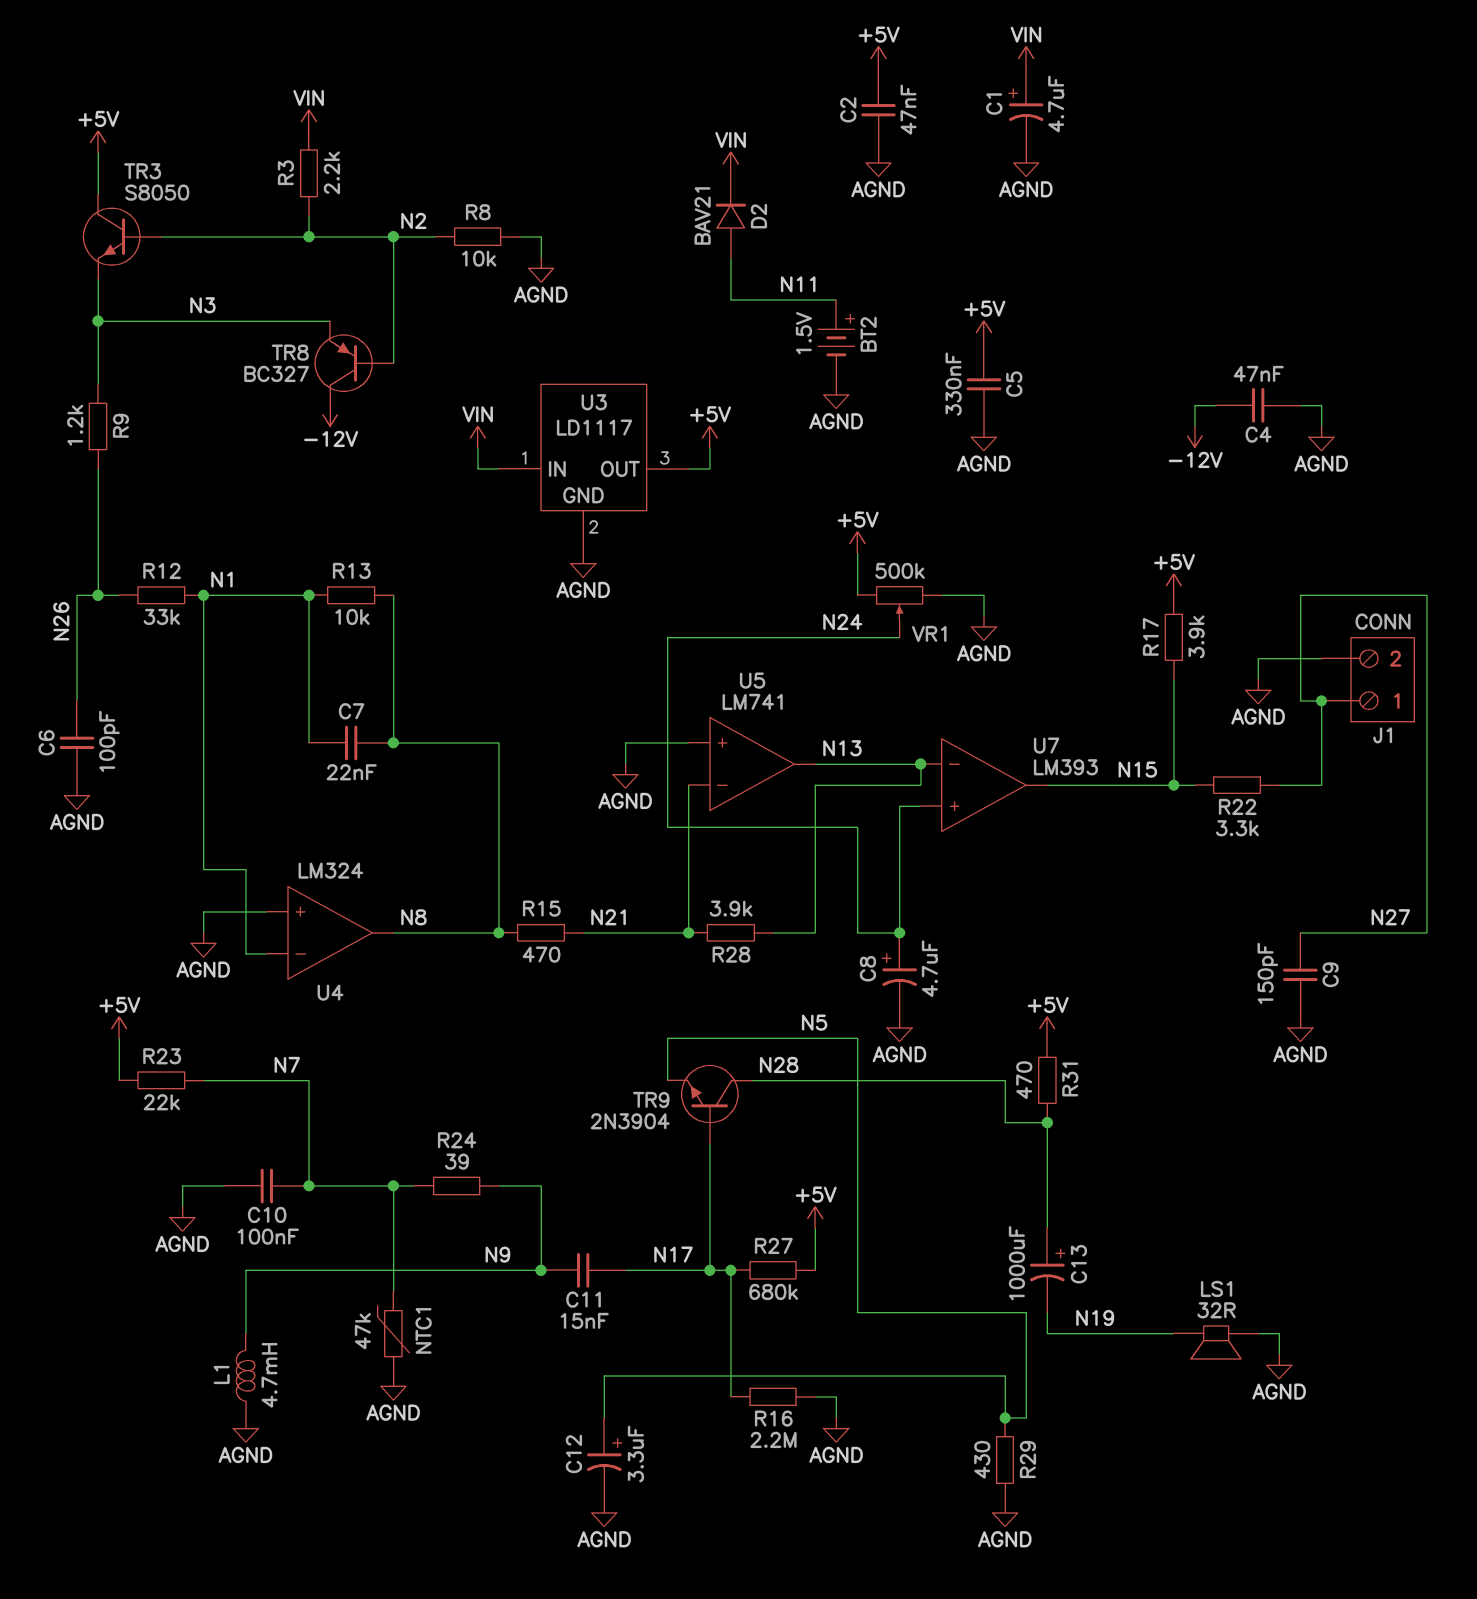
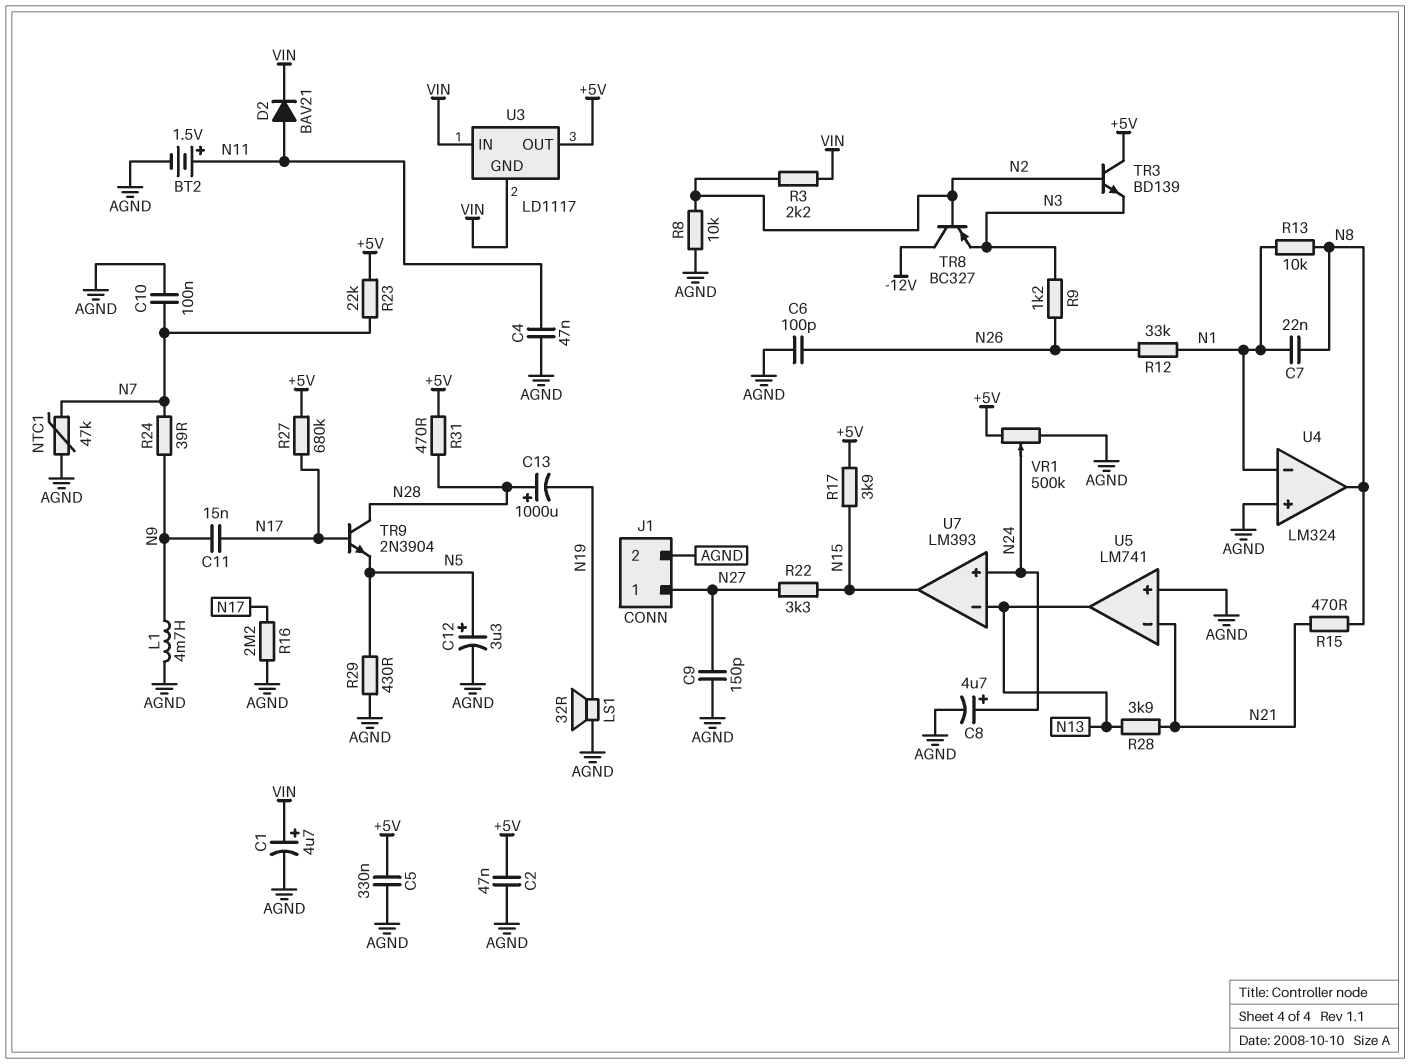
C4: 47nF (-12V, AGND) -> 47nF (AGND, N11)
TR3: NPN S8050 (B N2, C +5V, E N3) -> NPN BD139 (B N2, C +5V, E N3)
U3 pin GND: AGND -> VIN

